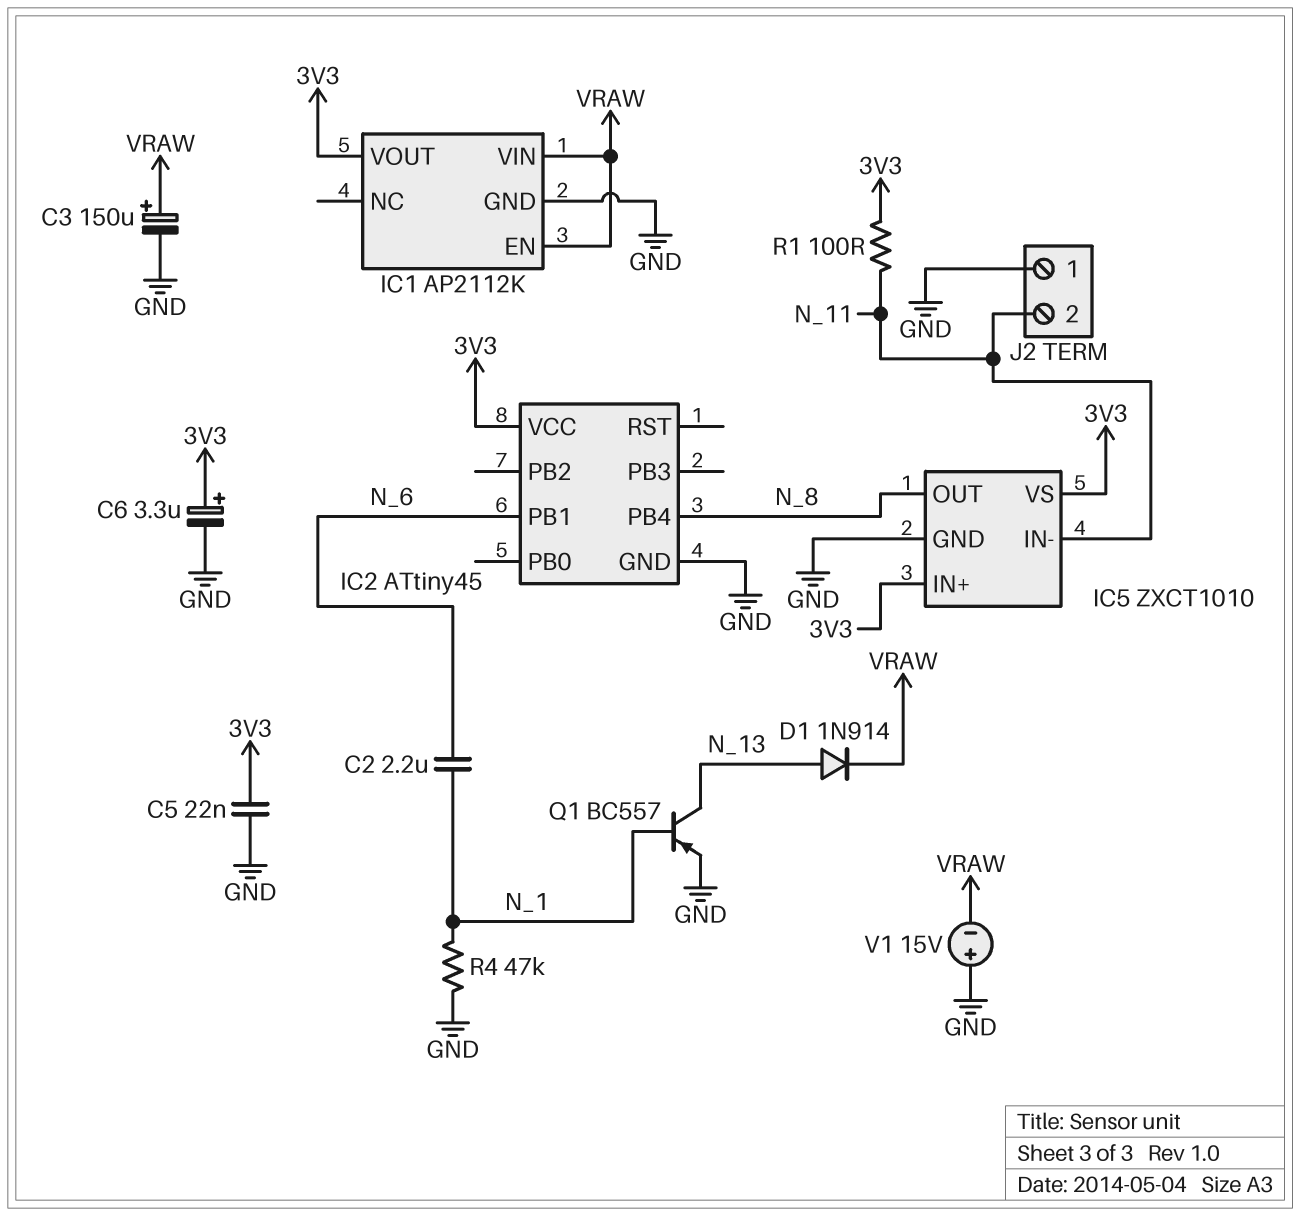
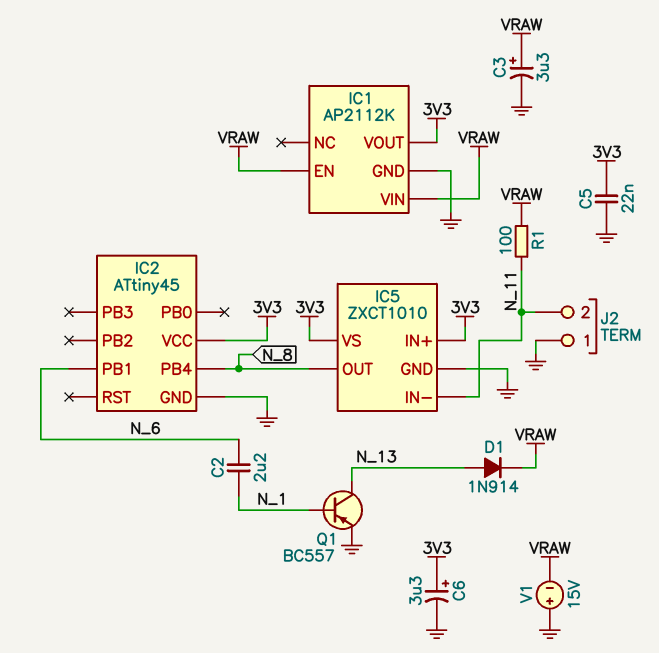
C3: 150uF (plus VRAW, minus GND) -> 3.3uF (plus VRAW, minus GND)
R1: 100 (3V3, N_11) -> 100 (N_11, VRAW)
R4: 47k (GND, N_1) -> none

